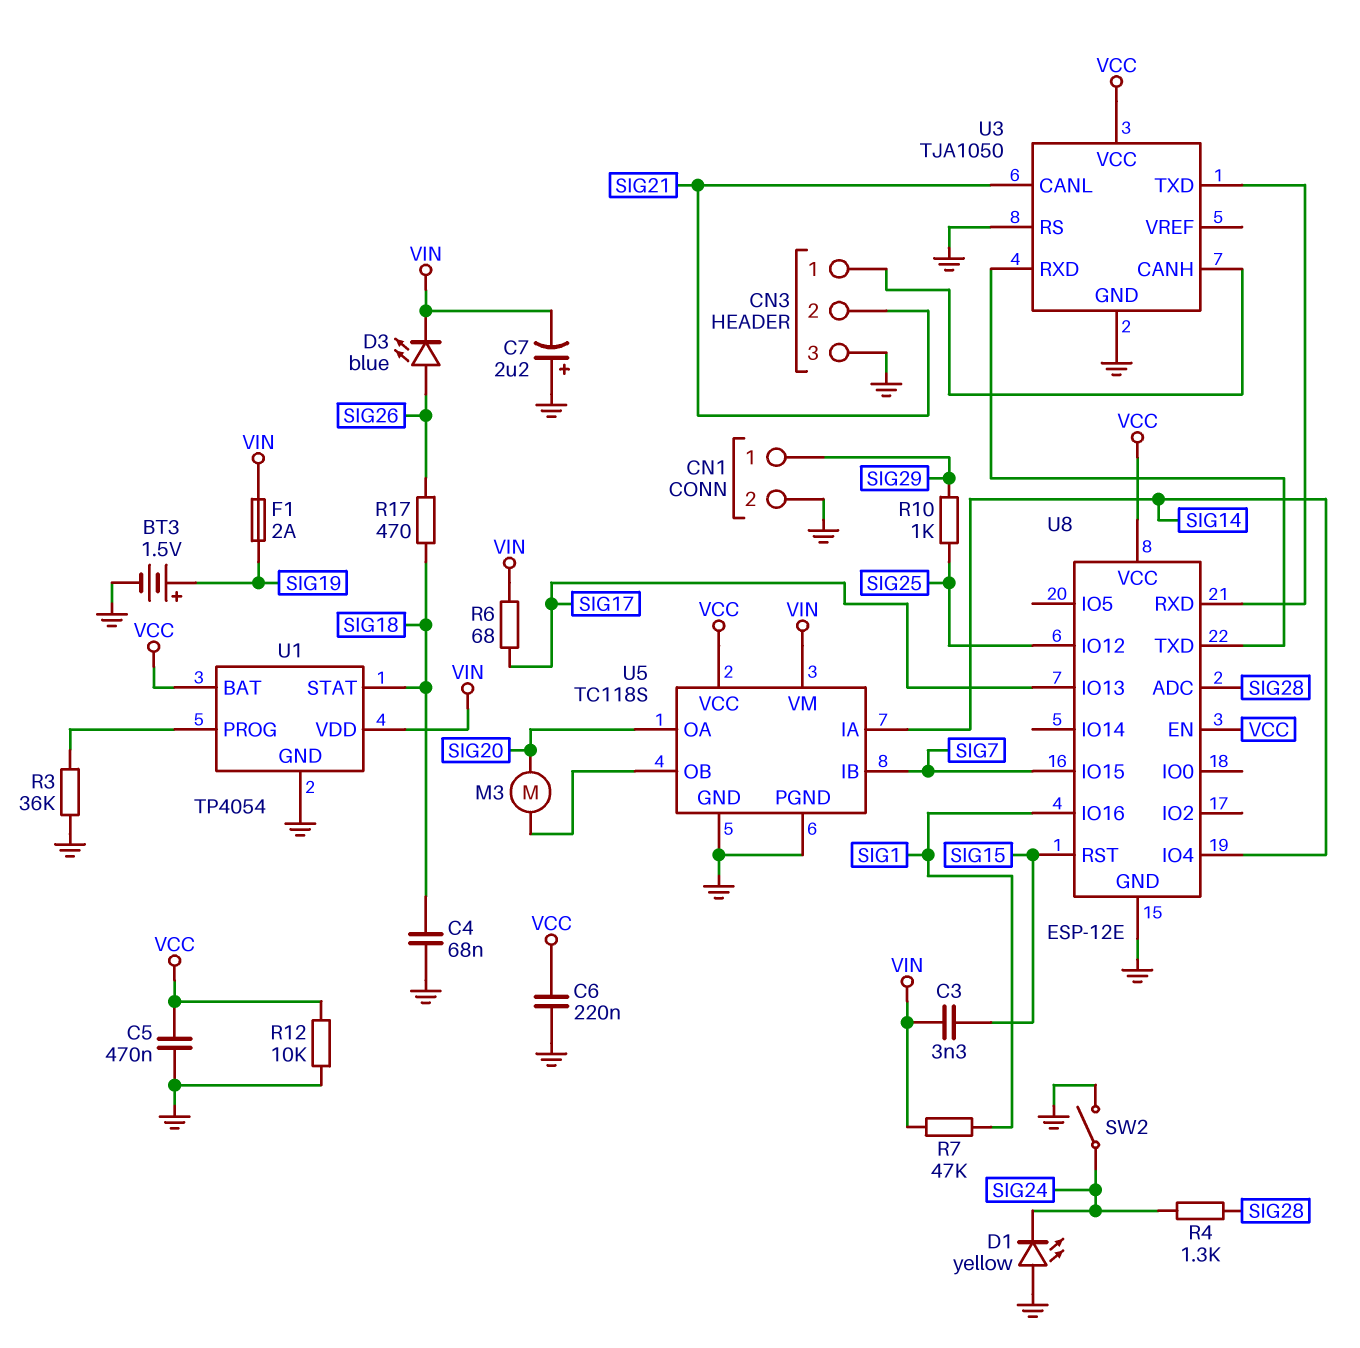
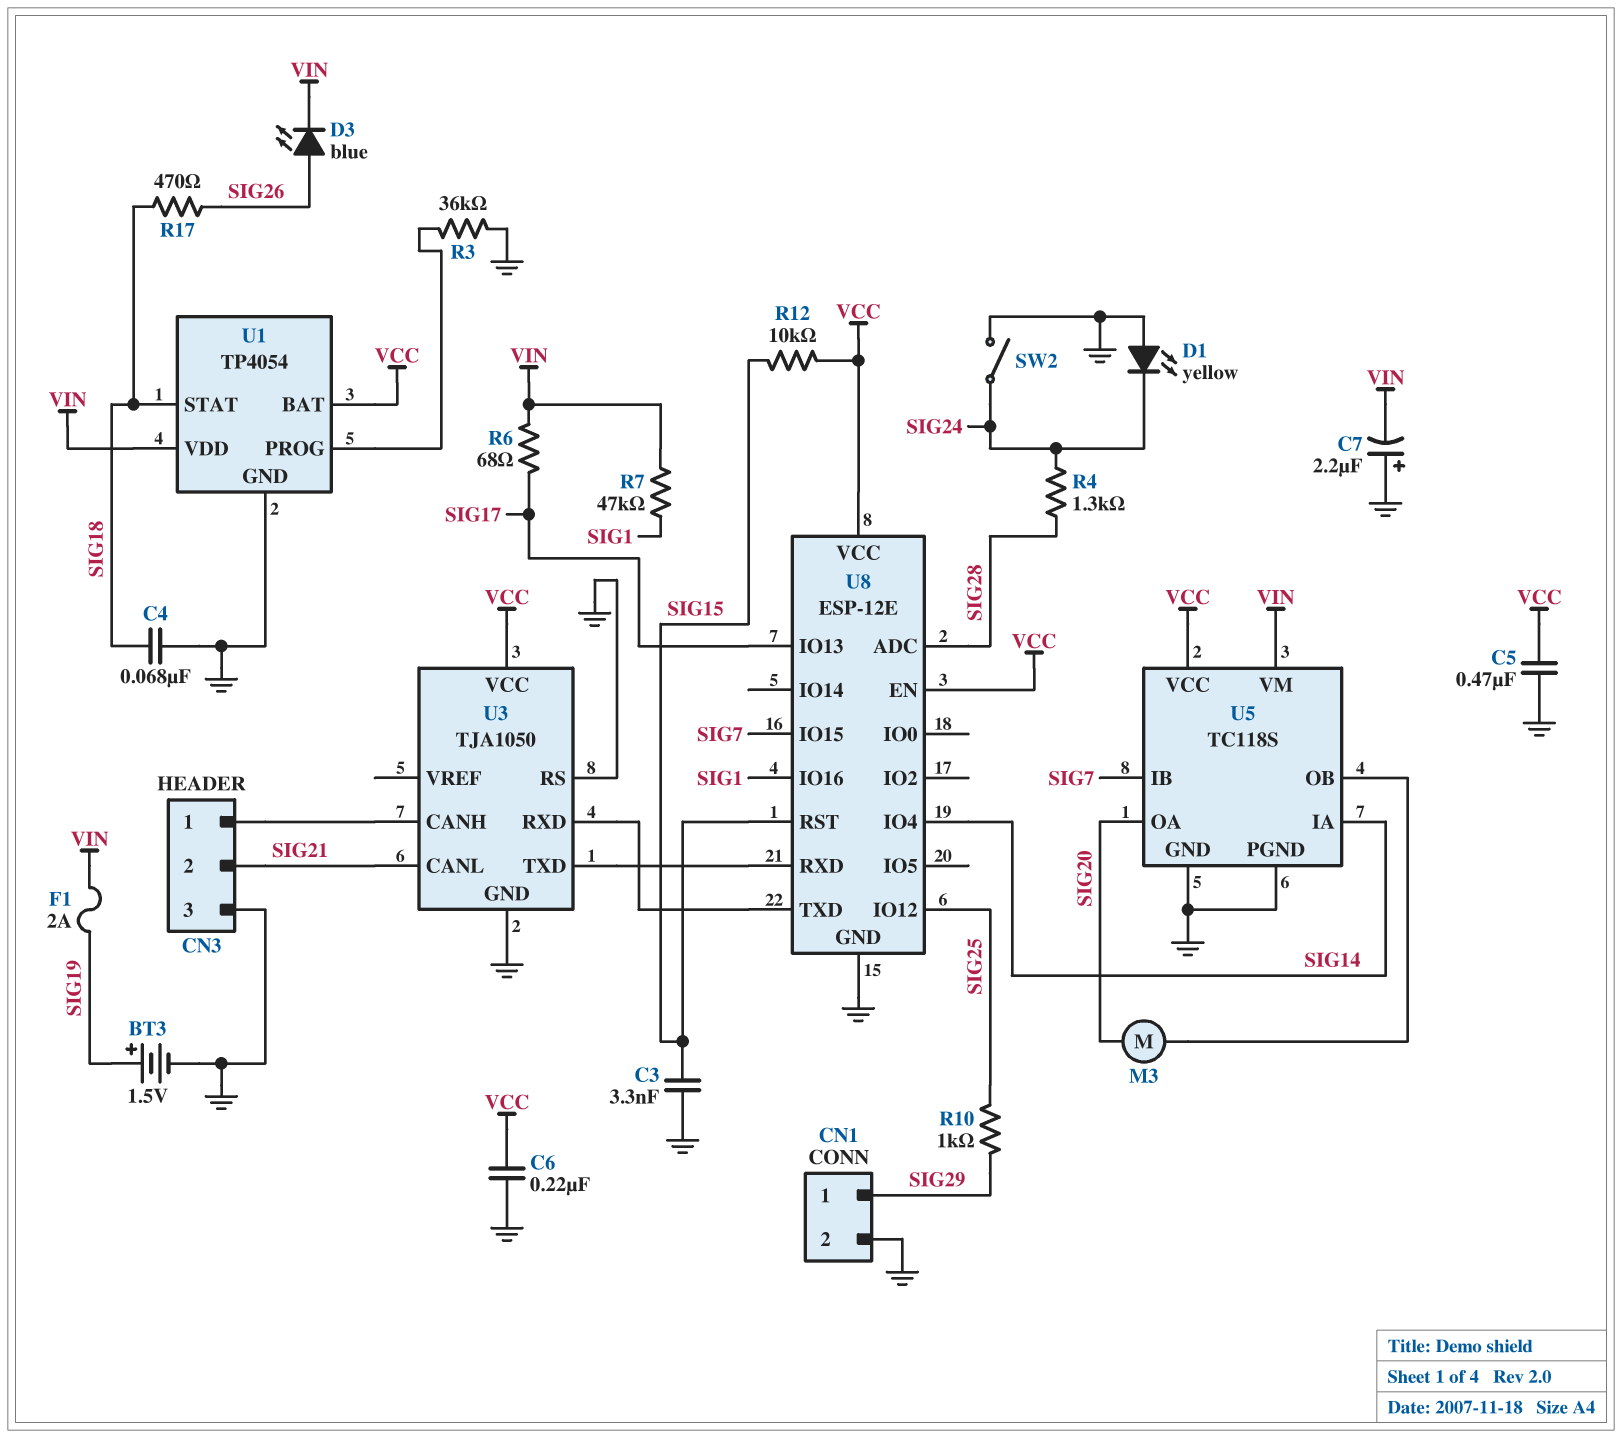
C3: 3.3nF (SIG15, VIN) -> 3.3nF (GND, SIG15)
R12: 10k (GND, VCC) -> 10k (SIG15, VCC)

